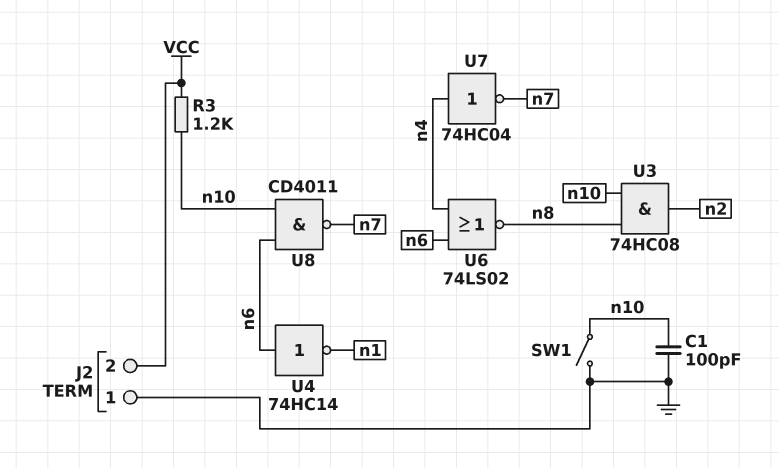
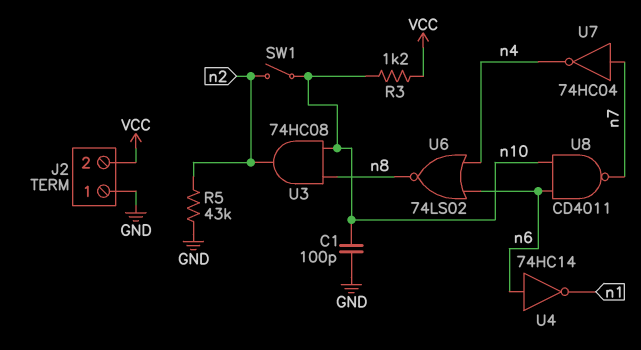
R5: none -> 43k (GND, n2)
SW1: switch (GND, n10) -> switch (n2, n10)
U7: NOT 74HC04 (in n4, out n7) -> NOT 74HC04 (in n7, out n4)

